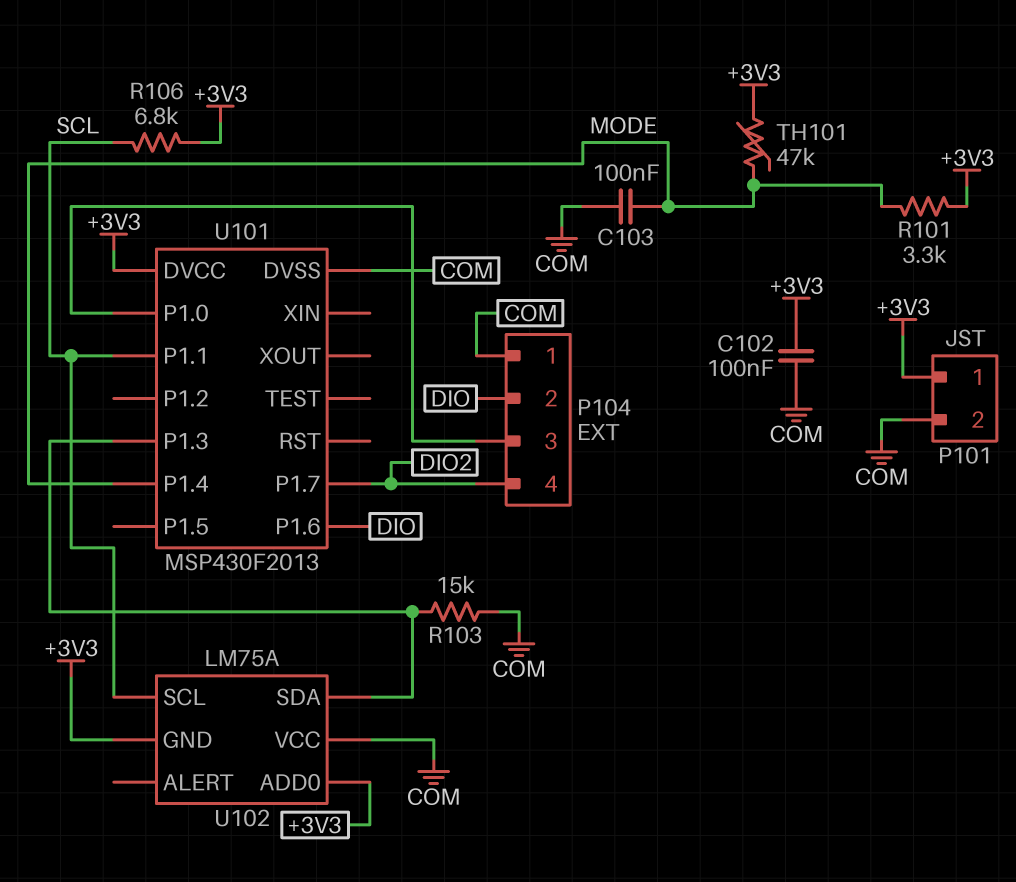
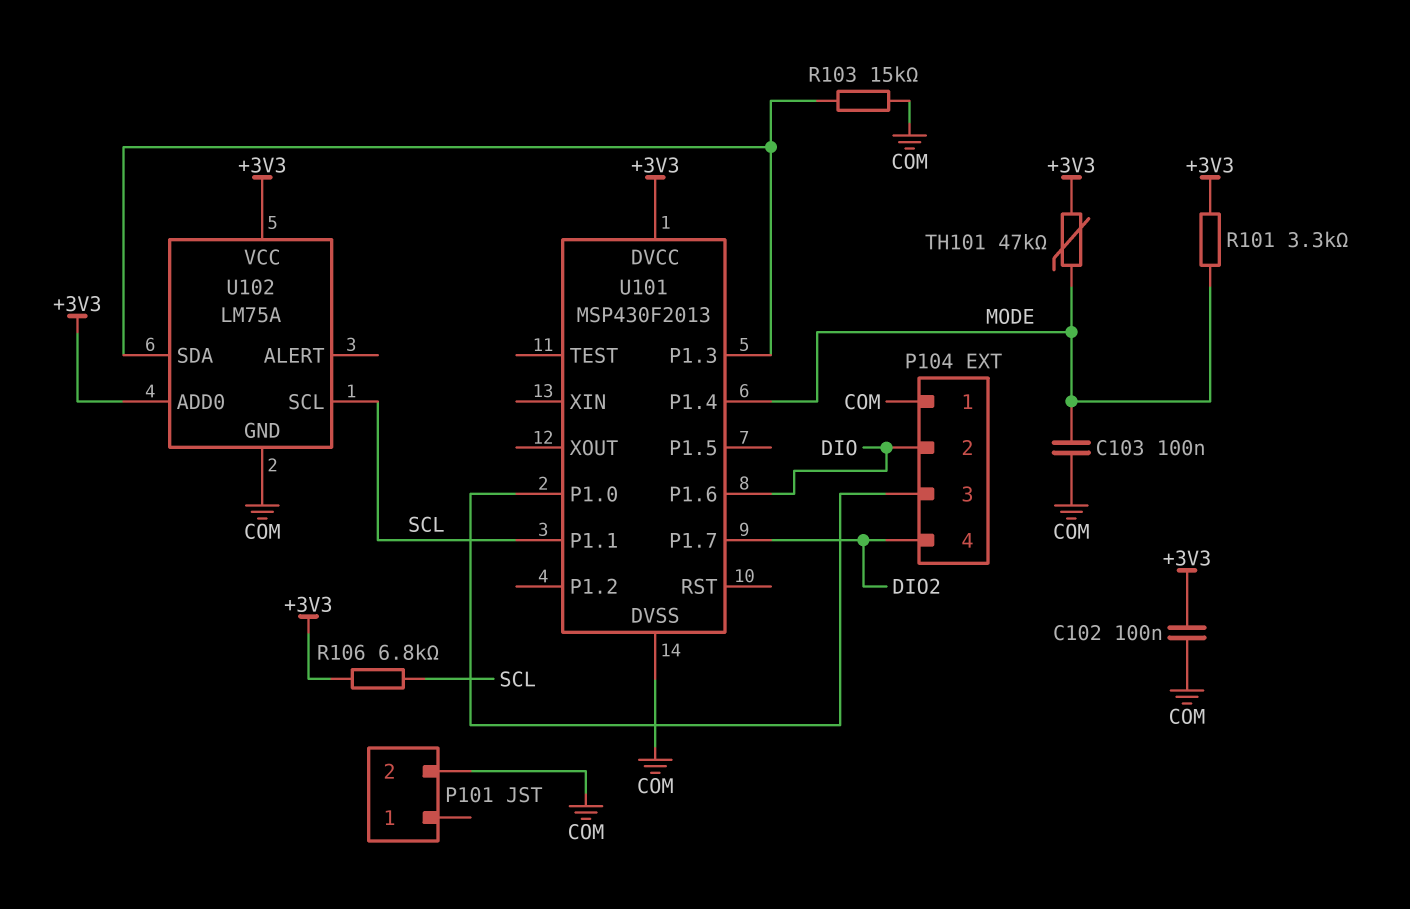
P101 pin 1: +3V3 -> none
U102 pin GND: +3V3 -> COM
U102 pin VCC: COM -> +3V3

